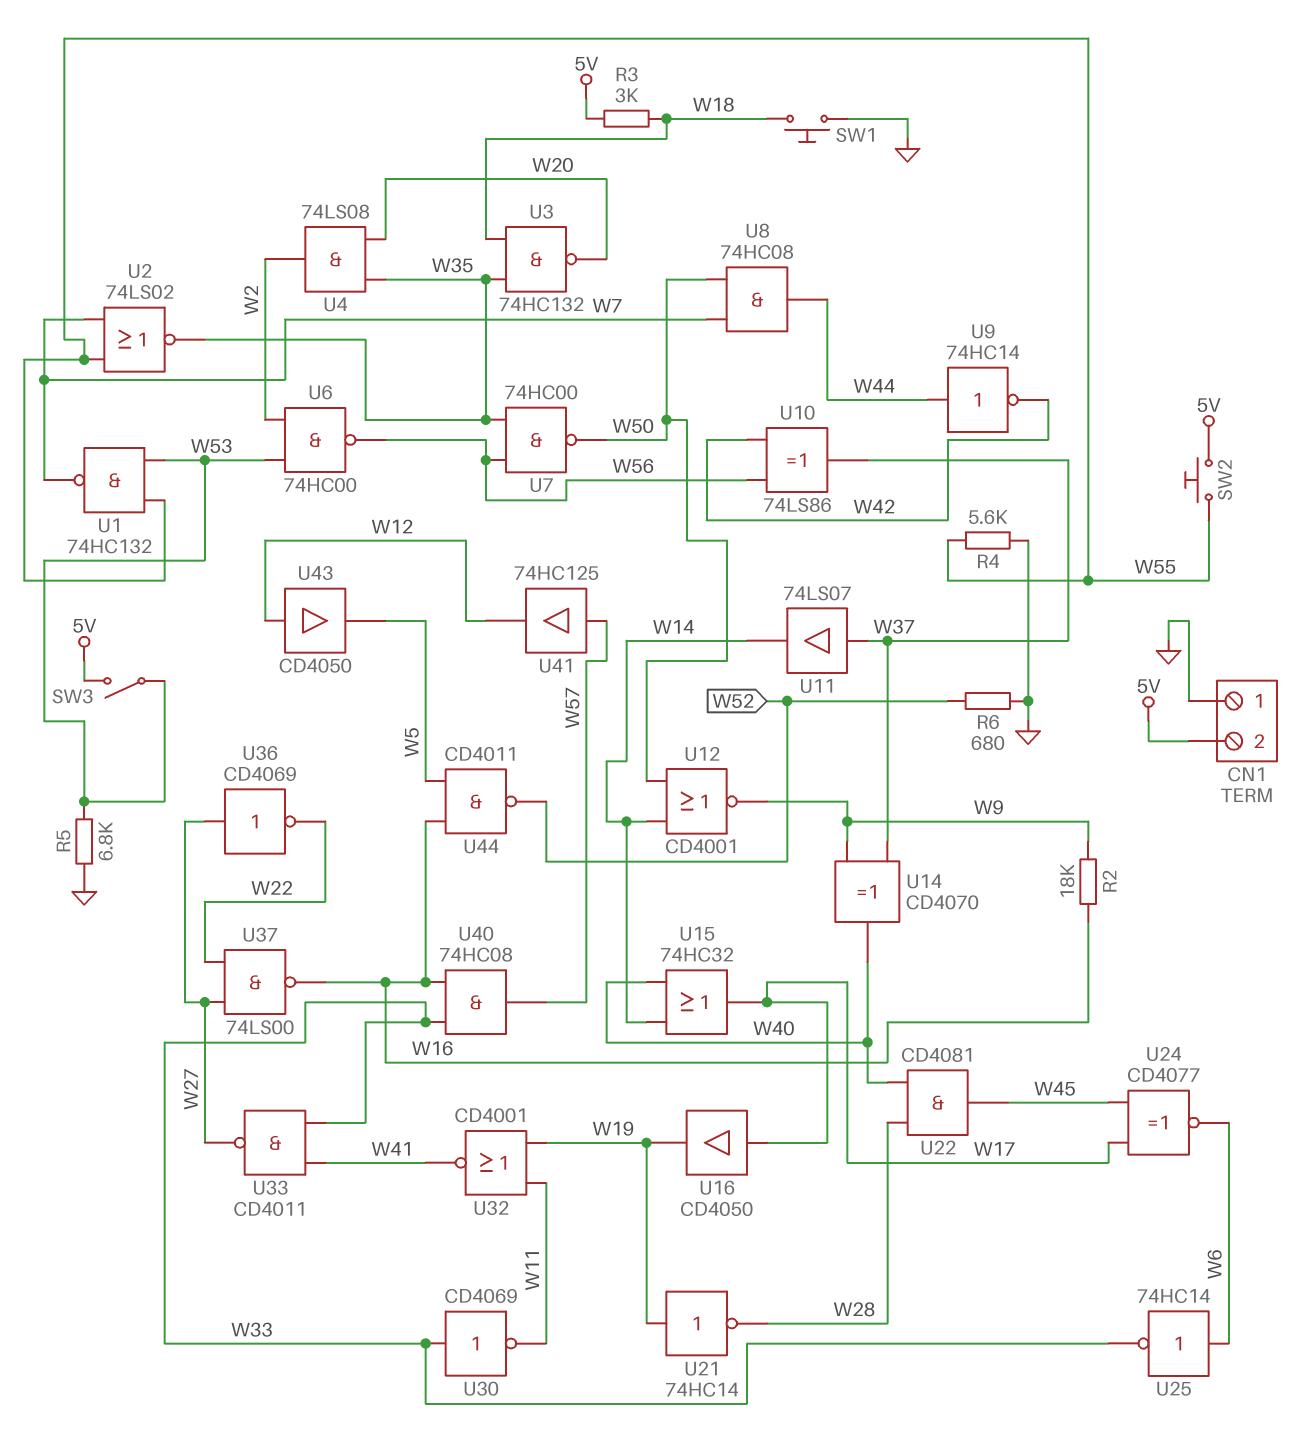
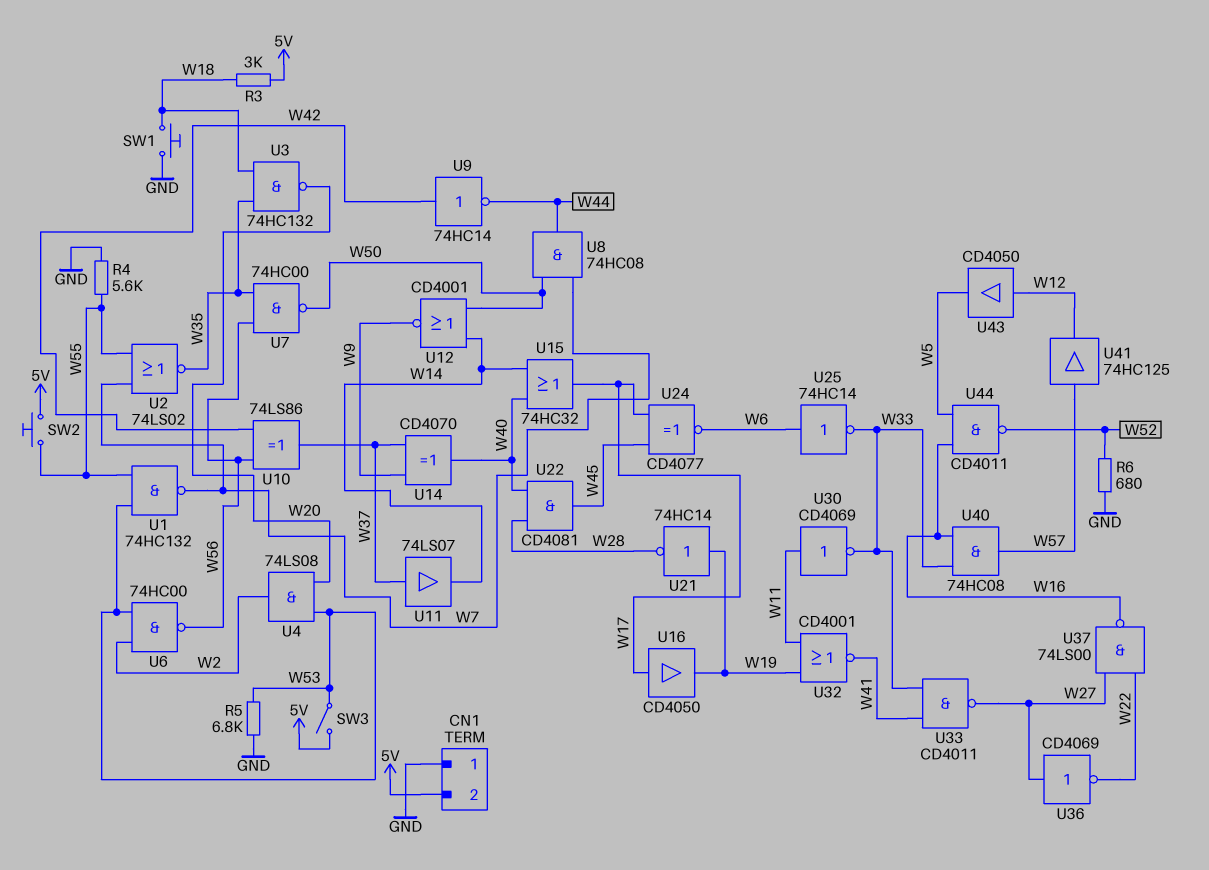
R2: 18k (W9, W16) -> none
U4: AND 74LS08 (in W20, in W35, out W2) -> AND 74LS08 (in W20, in W53, out W2)
U9: NOT 74HC14 (in W44, out W42) -> NOT 74HC14 (in W42, out W44)
U30: NOT CD4069 (in W33, out W11) -> NOT CD4069 (in W11, out W33)

